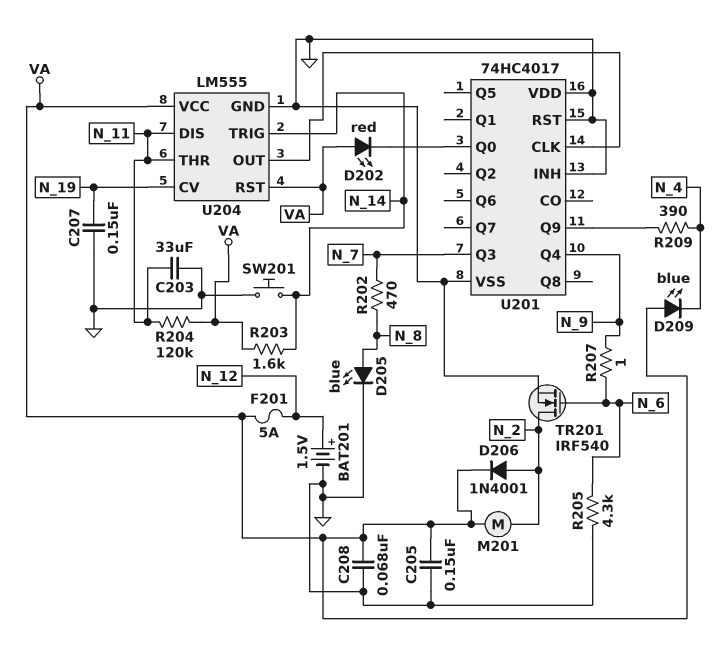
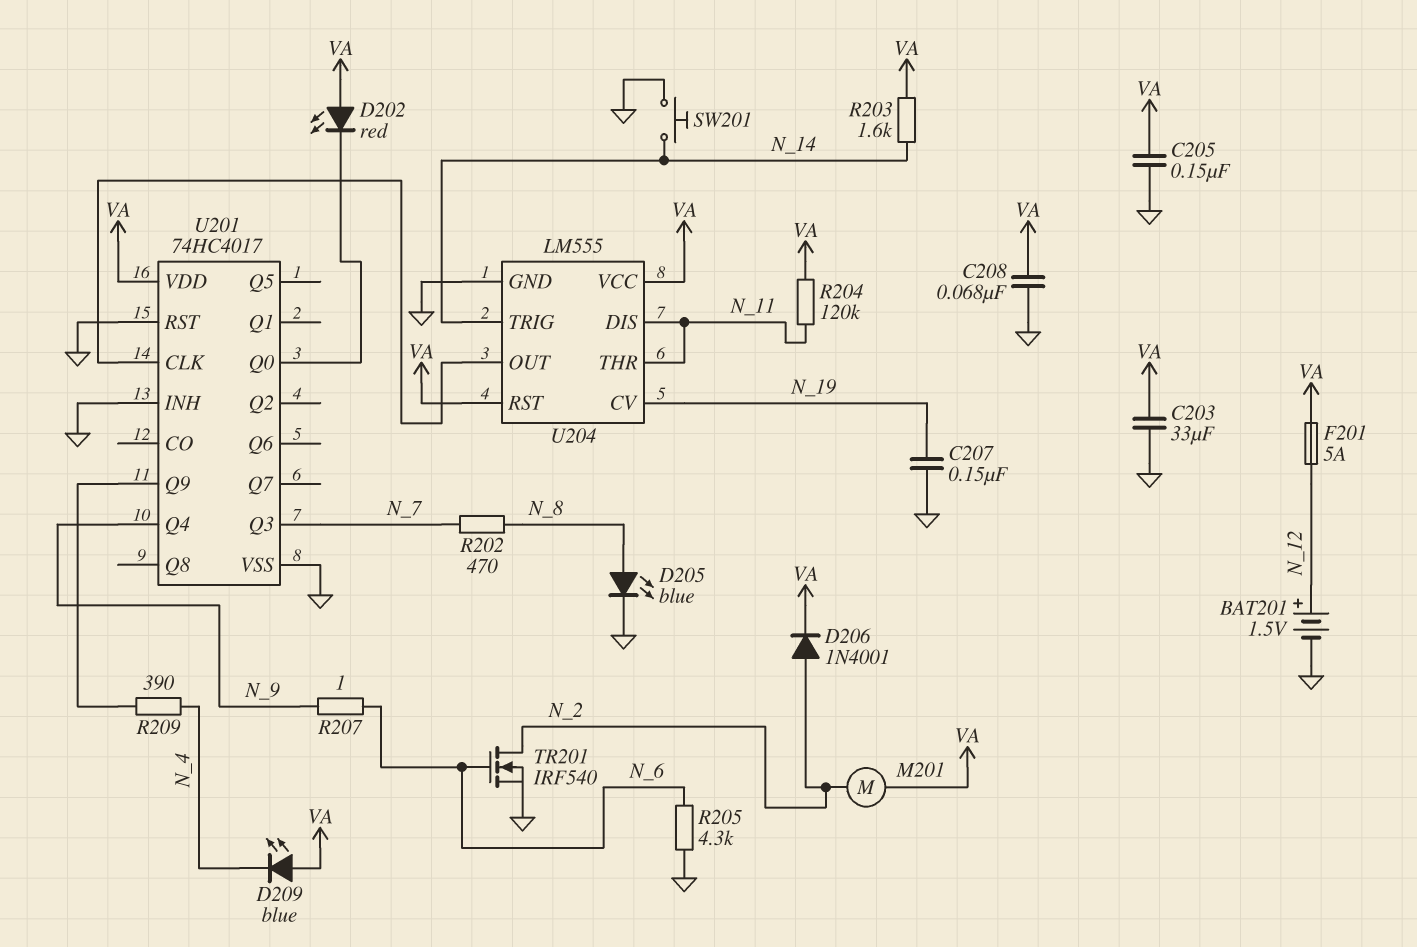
C203: 33uF (GND, N_11) -> 33uF (GND, VA)
U201 pin VDD: GND -> VA

